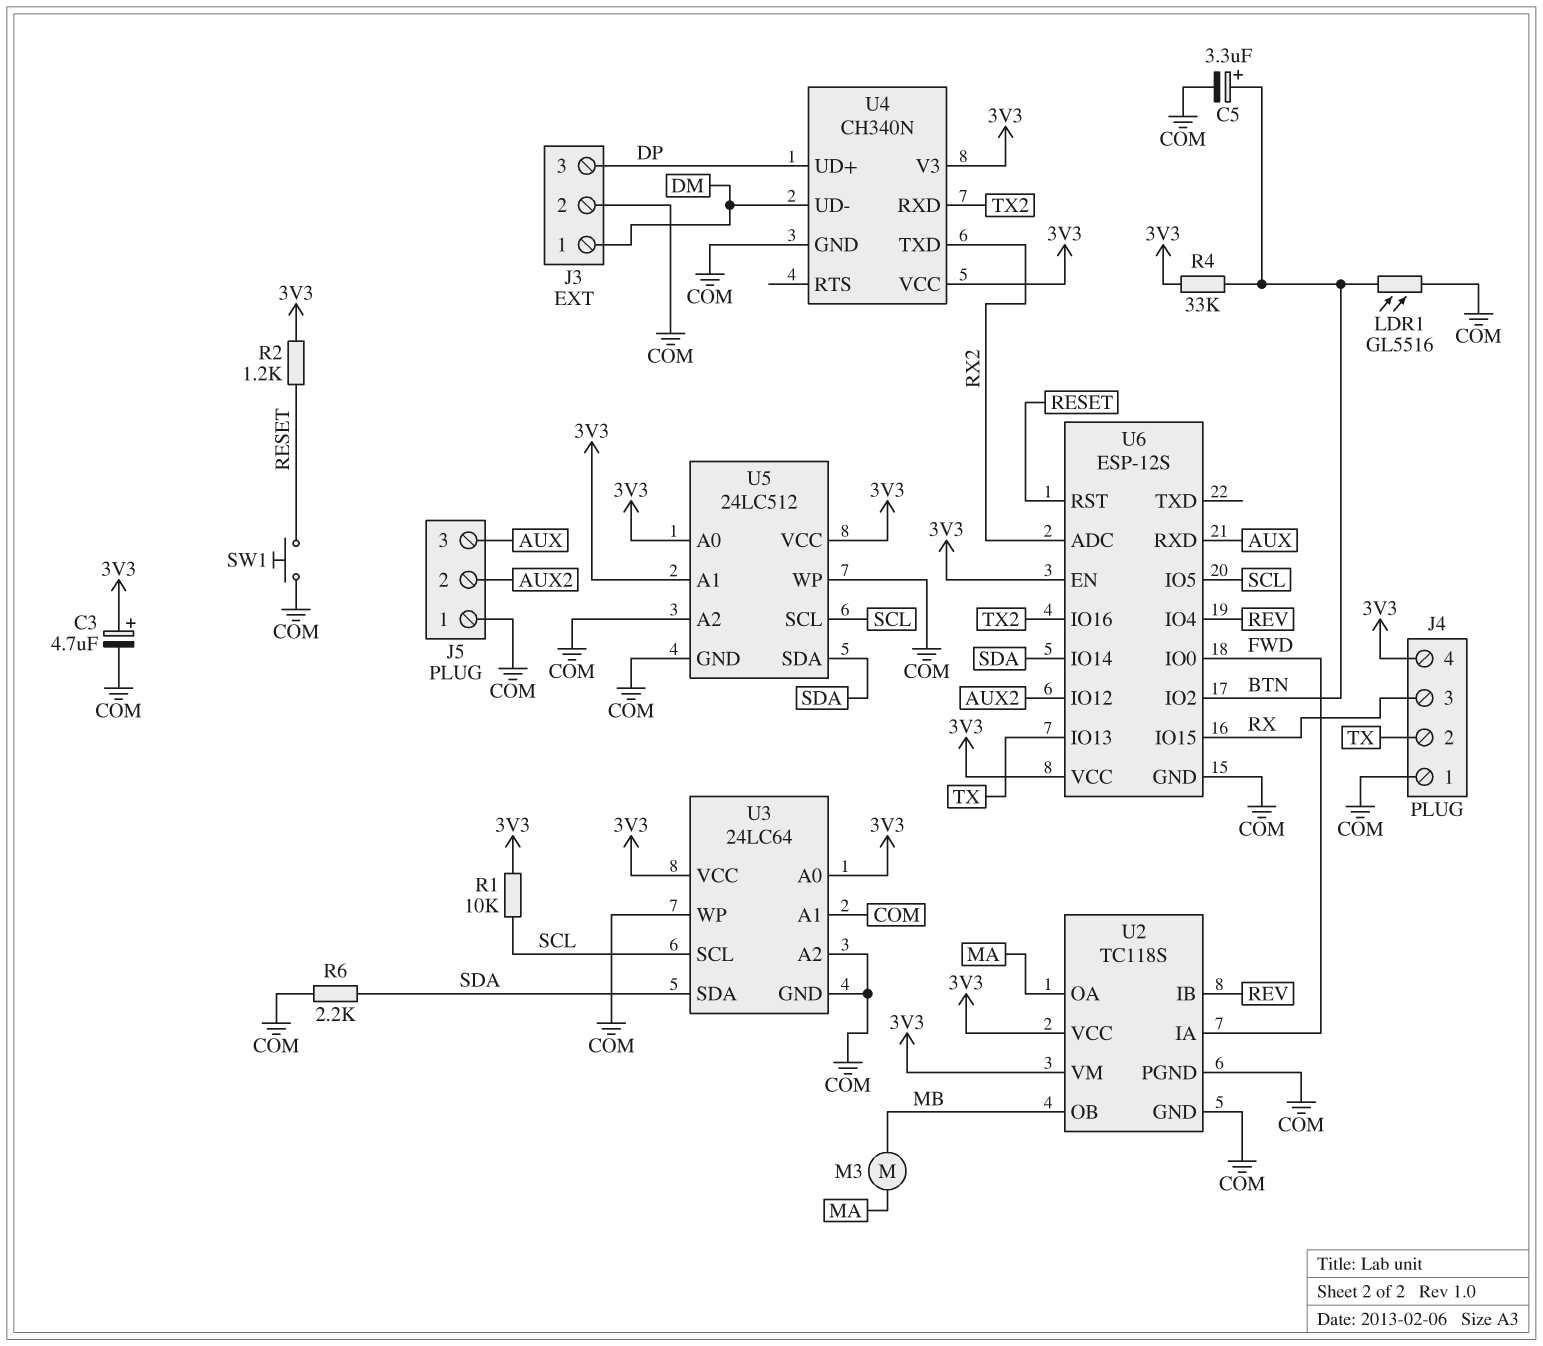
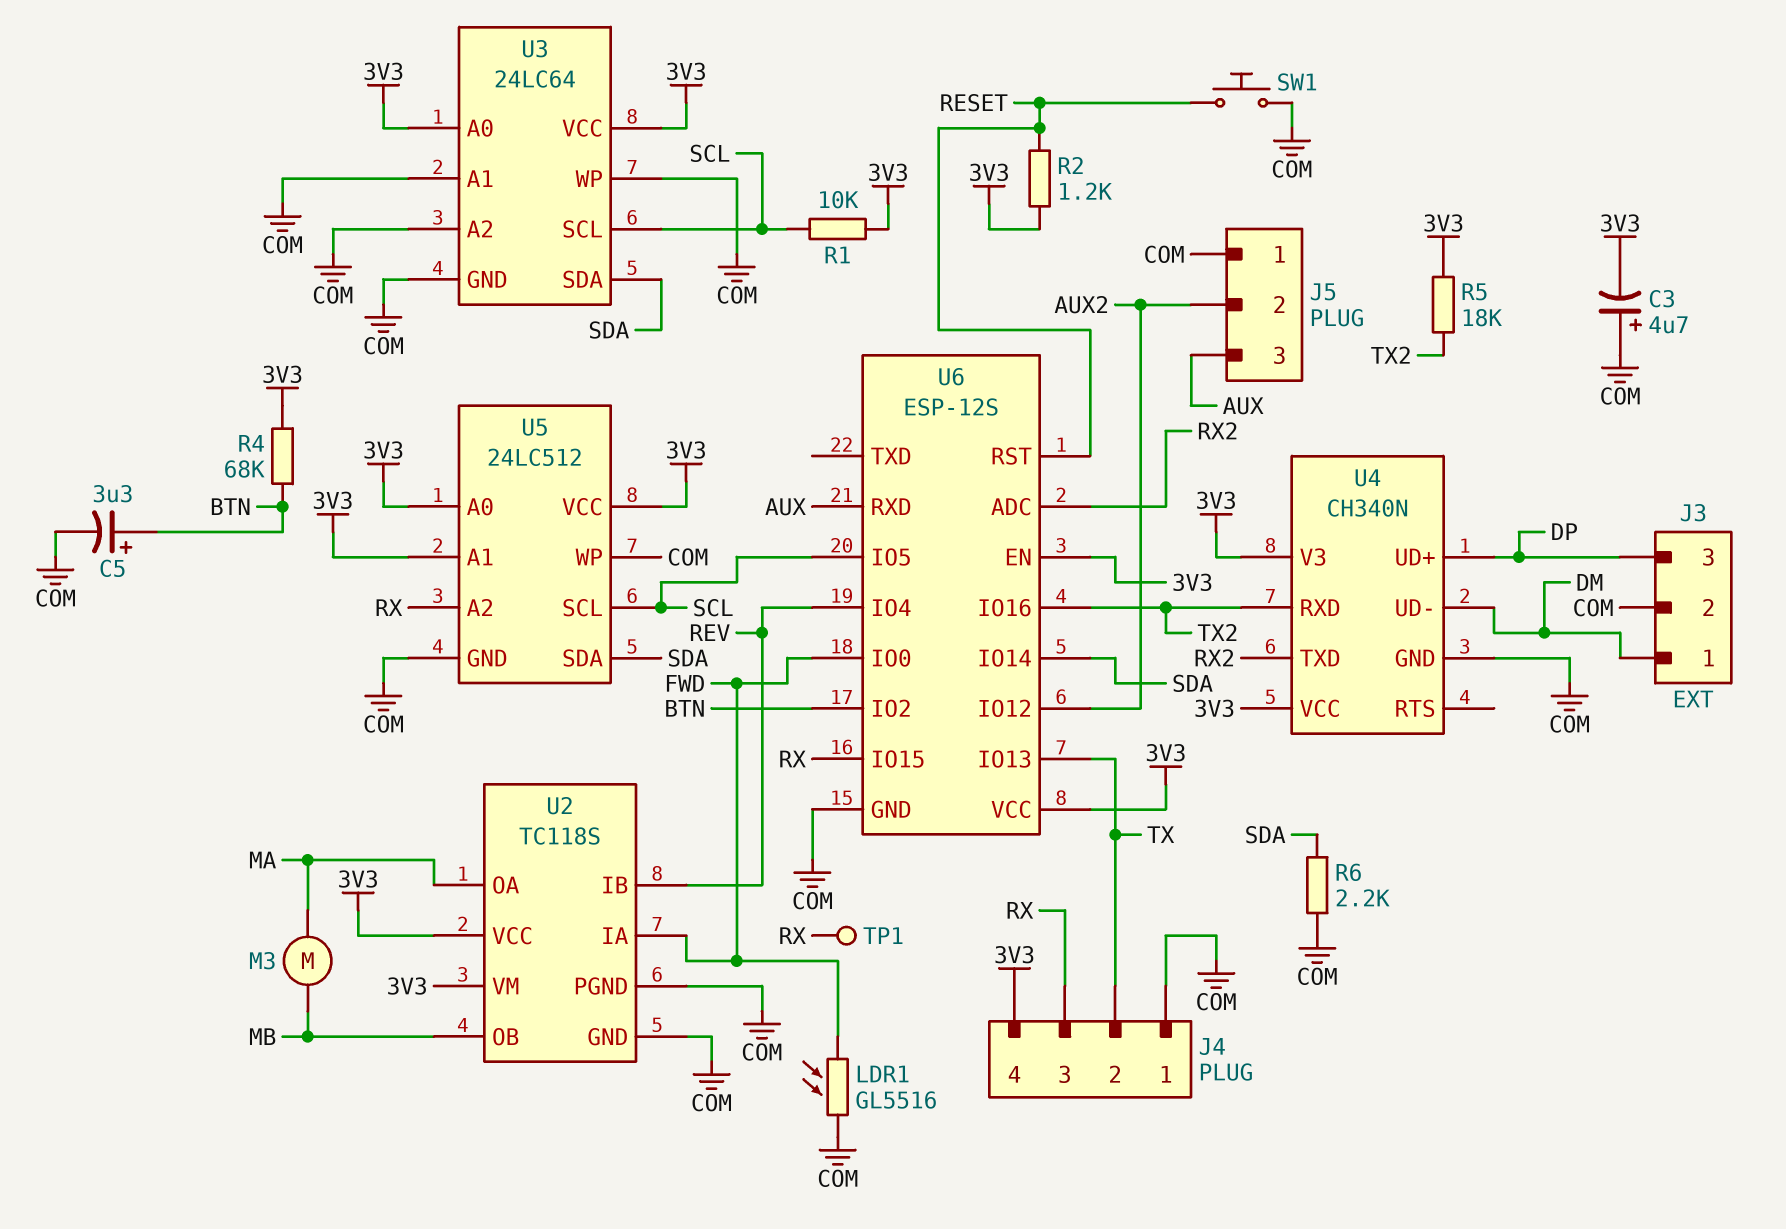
C3: 4.7uF (plus 3V3, minus COM) -> 4.7uF (plus COM, minus 3V3)
LDR1: GL5516 (BTN, COM) -> GL5516 (COM, FWD)
R4: 33k (3V3, BTN) -> 68k (3V3, BTN)
R5: none -> 18k (3V3, TX2)
TP1: none -> test point (RX)
U5 pin A2: COM -> RX

